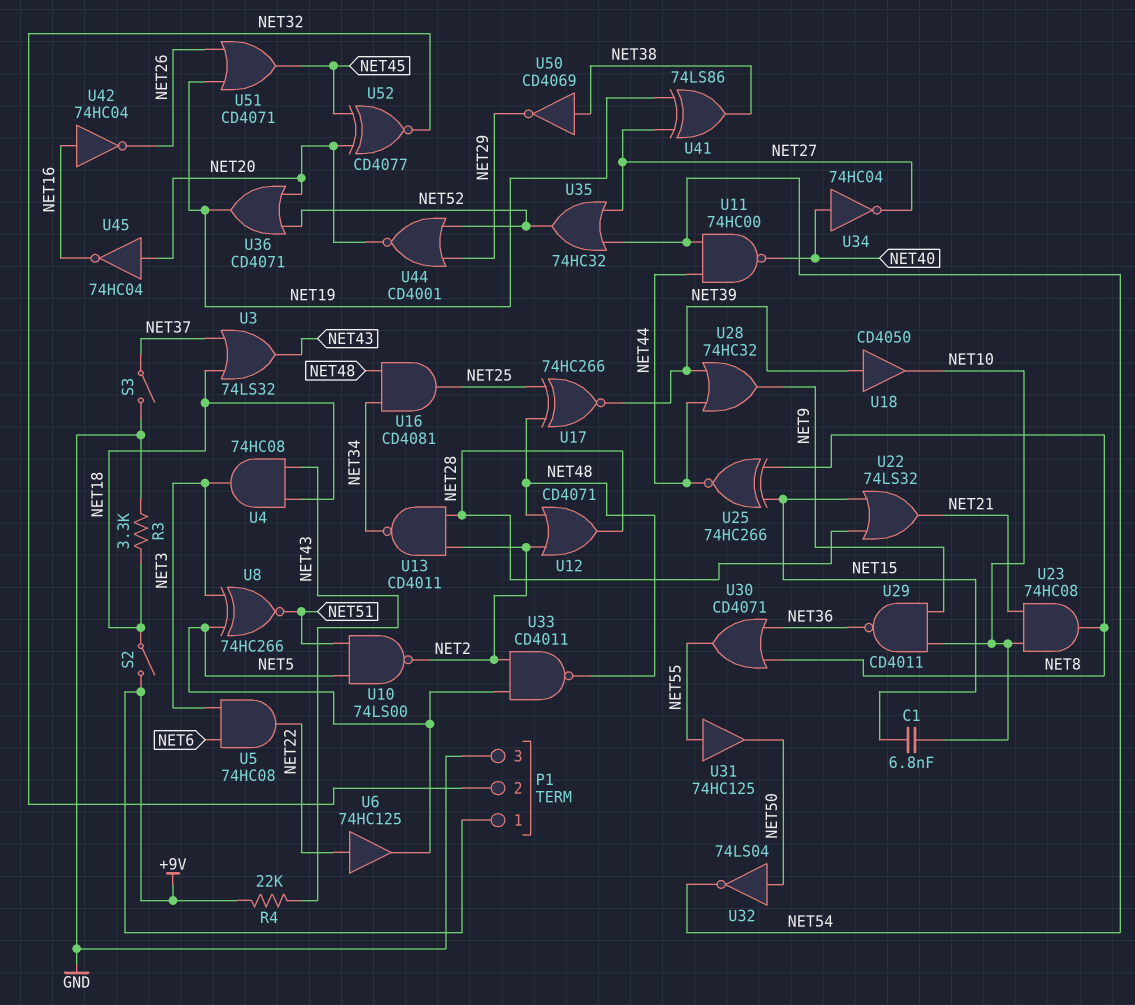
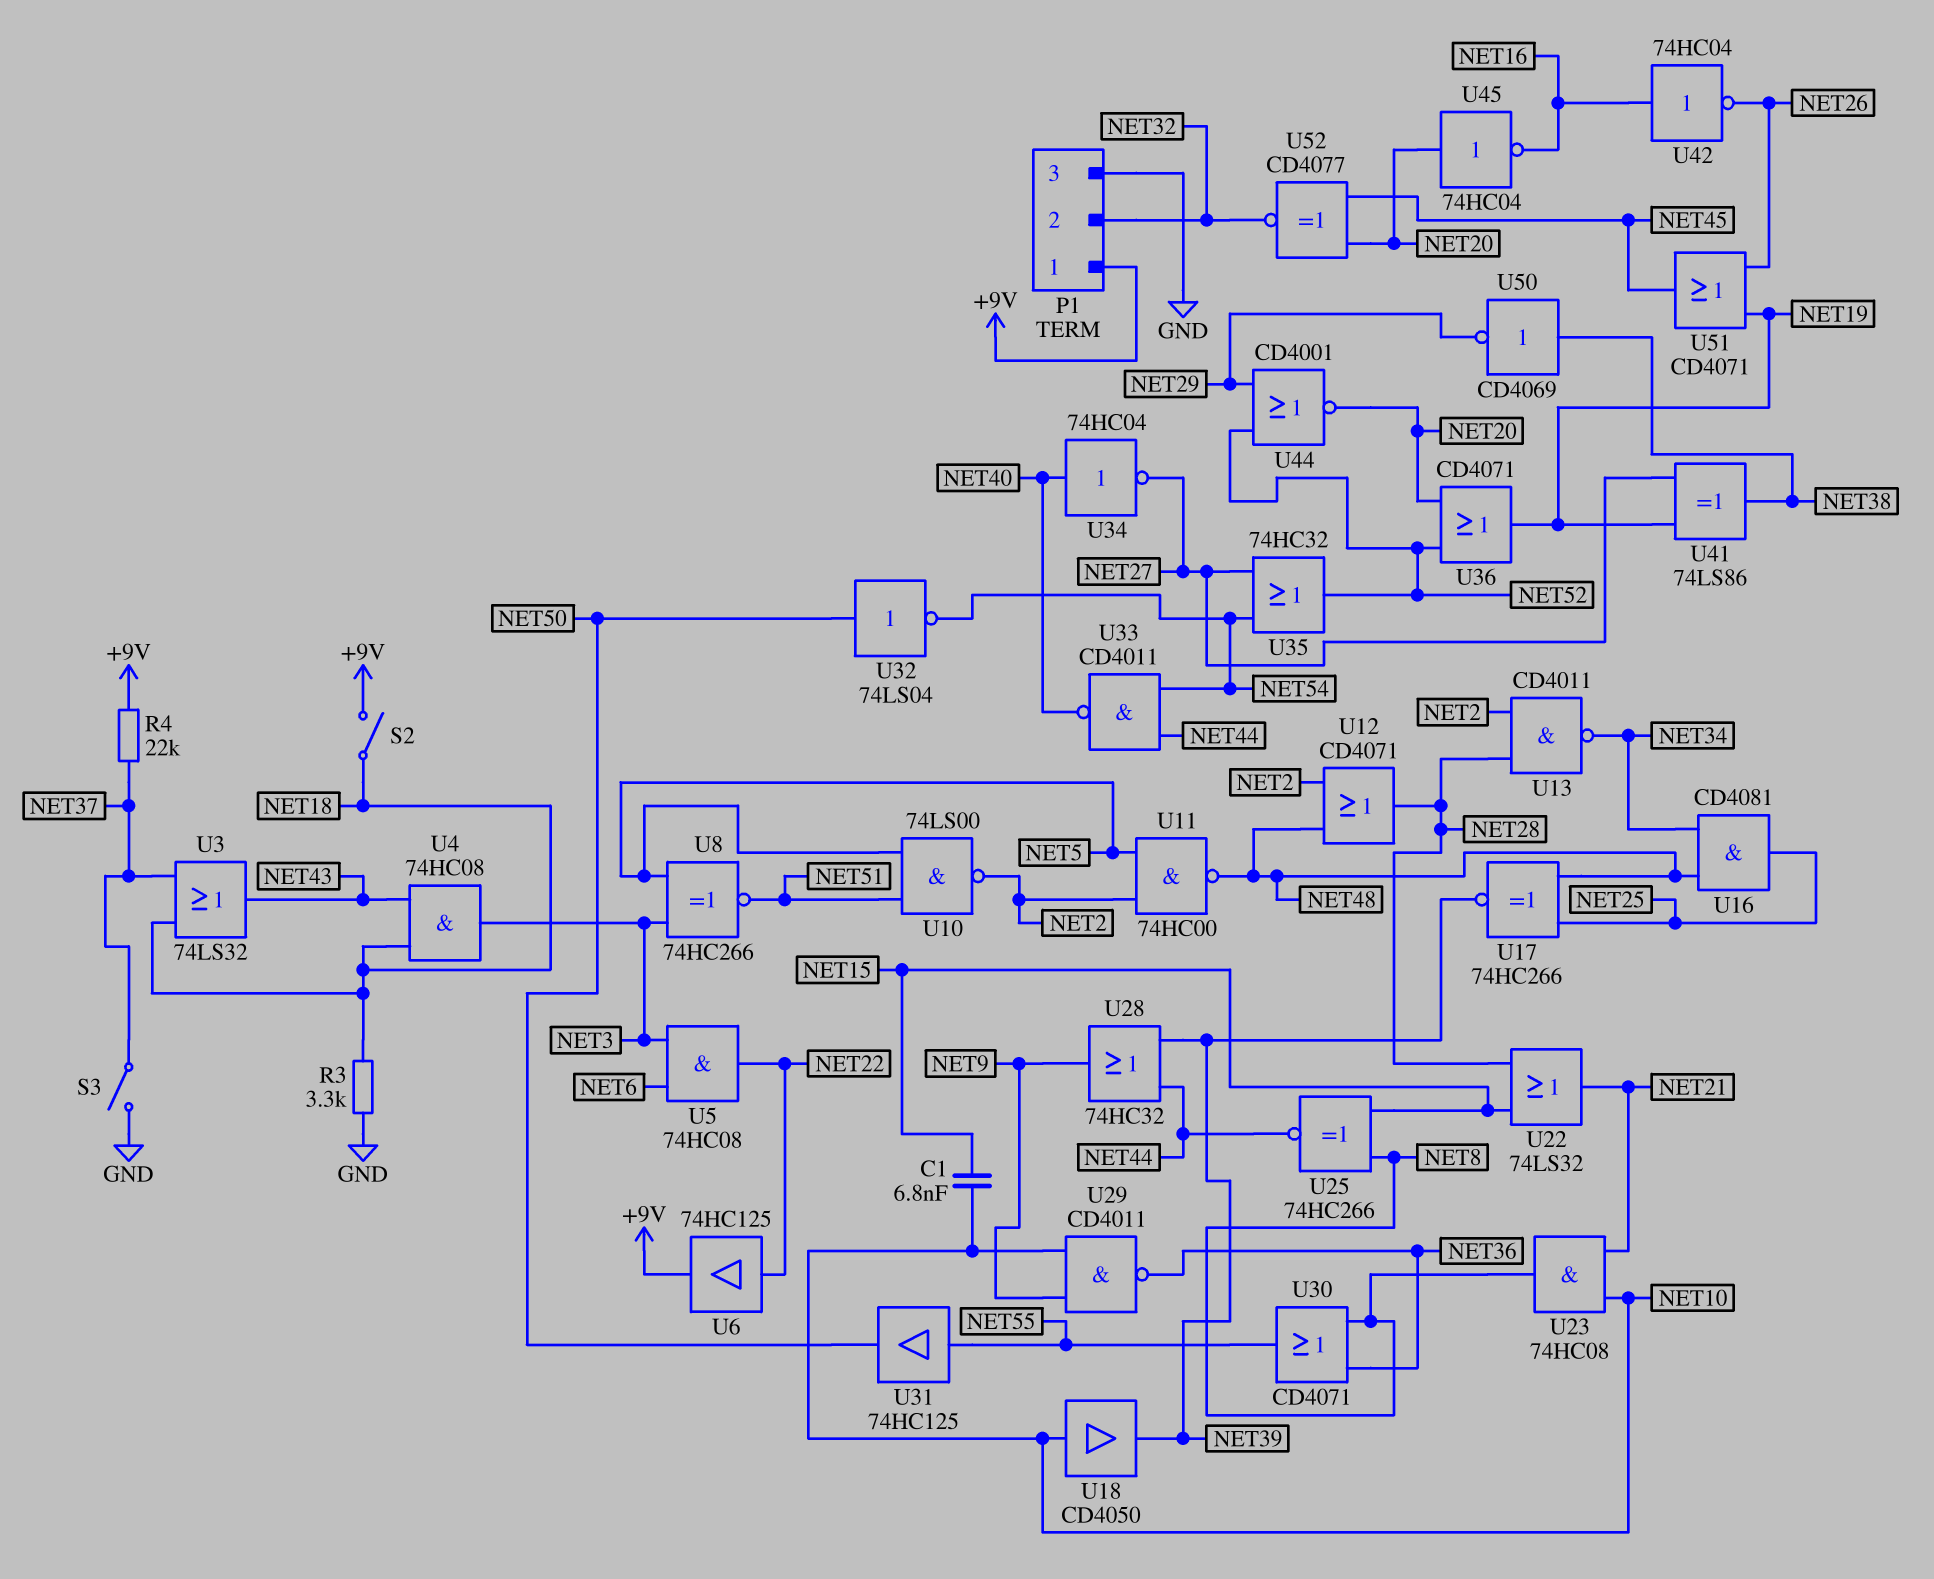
R4: 22k (+9V, NET43) -> 22k (+9V, NET37)
U6: buffer 74HC125 (in NET22, out NET5) -> buffer 74HC125 (in NET22, out +9V)
U11: NAND 74HC00 (in NET44, in NET54, out NET40) -> NAND 74HC00 (in NET2, in NET5, out NET48)
U18: buffer CD4050 (in NET39, out NET10) -> buffer CD4050 (in NET10, out NET39)
U33: NAND CD4011 (in NET2, in NET5, out NET48) -> NAND CD4011 (in NET44, in NET54, out NET40)

